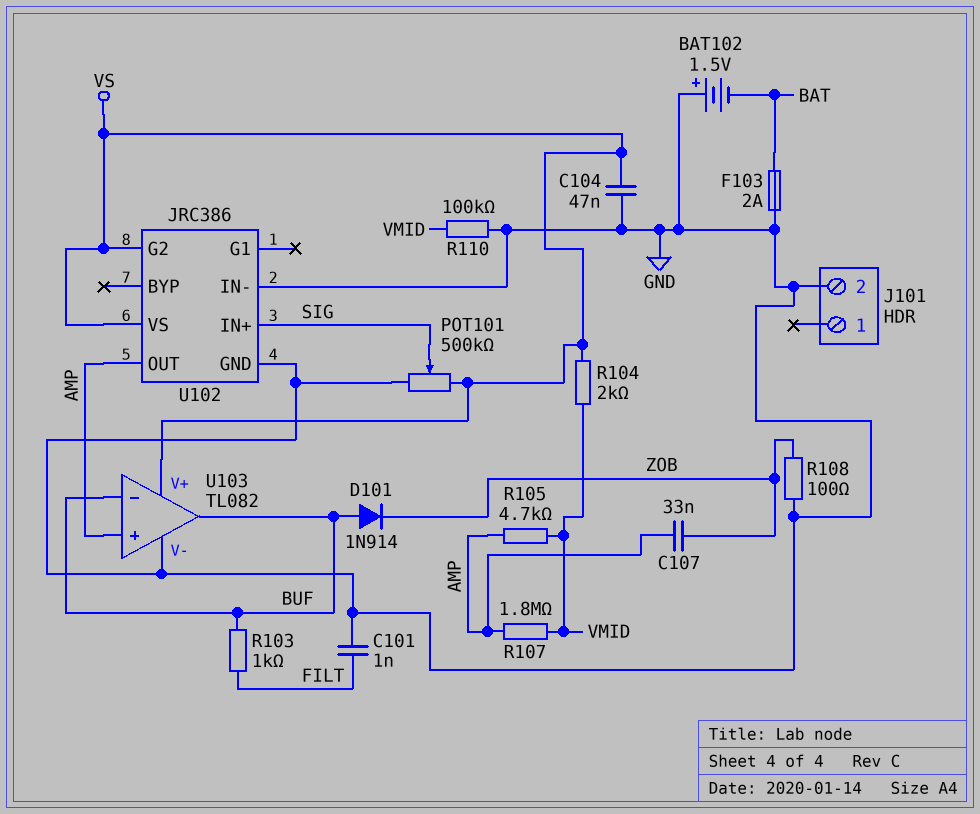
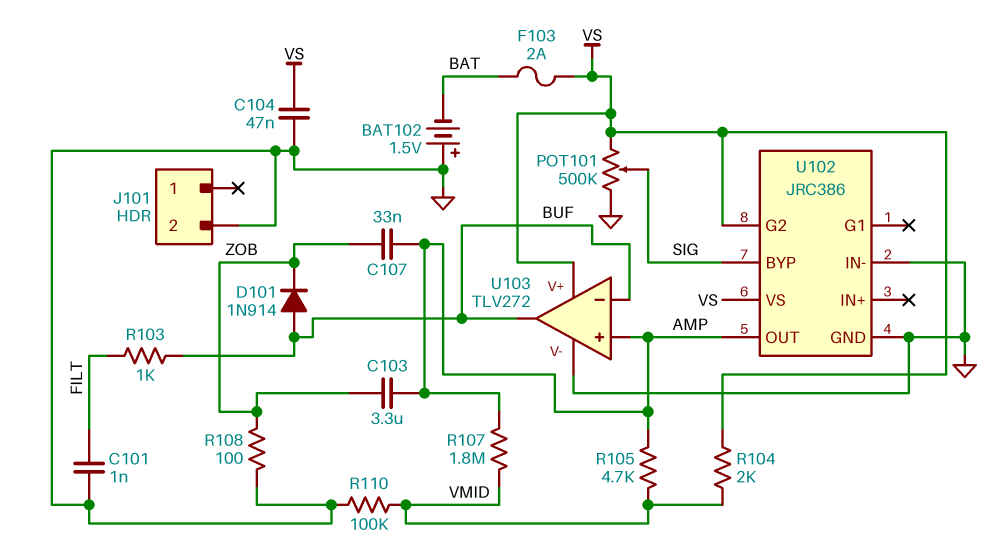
C103: none -> 3.3uF (AMP, ZOB)
F103: 2A (BAT, GND) -> 2A (BAT, VS)
U102 pin BYP: none -> SIG
U102 pin IN+: SIG -> none
U103: TL082 -> TLV272

